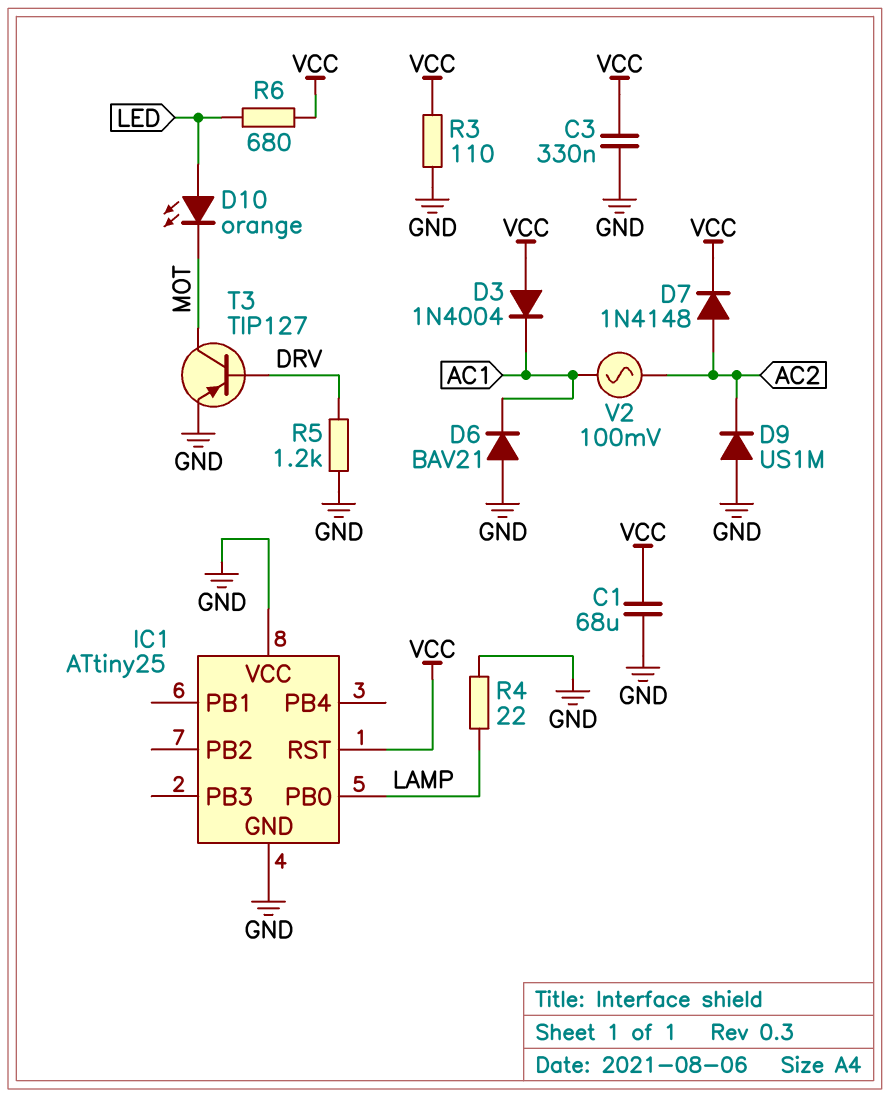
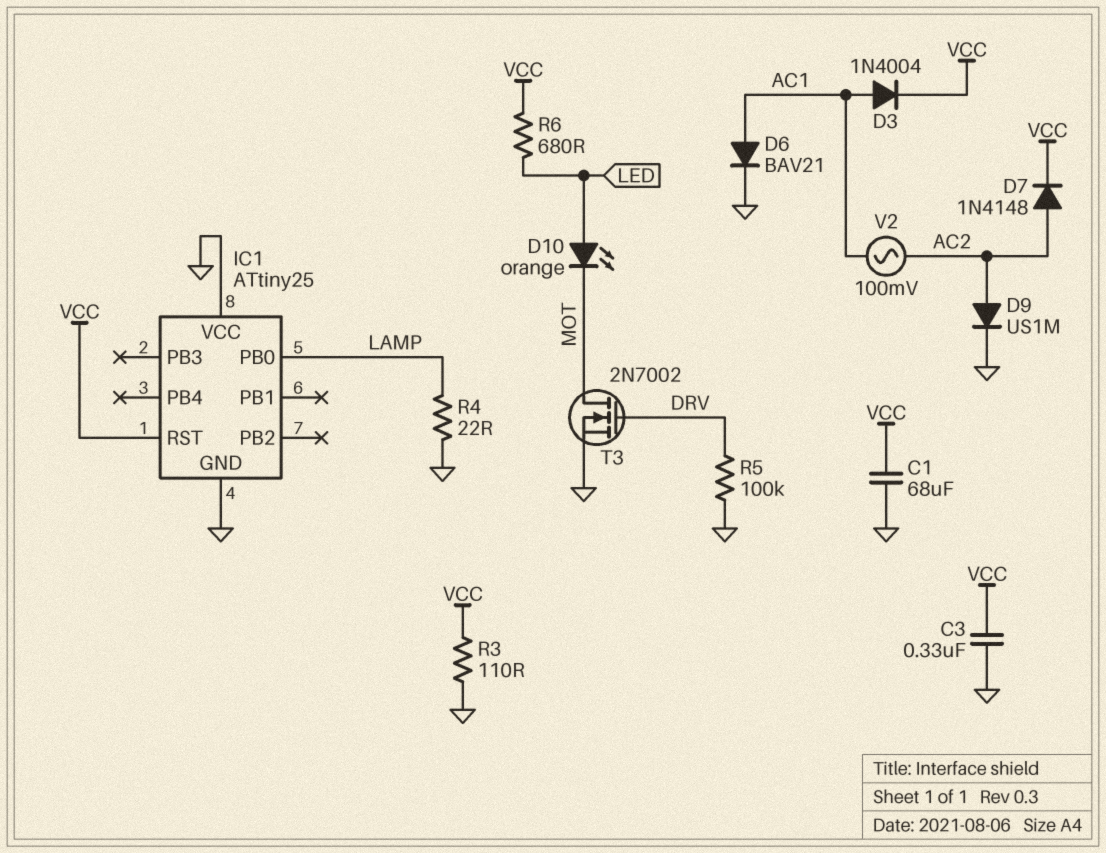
D3: diode 1N4004 (A VCC, K AC1) -> diode 1N4004 (A AC1, K VCC)
D6: diode BAV21 (A GND, K AC1) -> diode BAV21 (A AC1, K GND)
D9: diode US1M (A GND, K AC2) -> diode US1M (A AC2, K GND)
R5: 1.2k (DRV, GND) -> 100k (DRV, GND)
T3: PNP TIP127 (B DRV, C MOT, E GND) -> NMOS 2N7002 (G DRV, D MOT, S GND)

